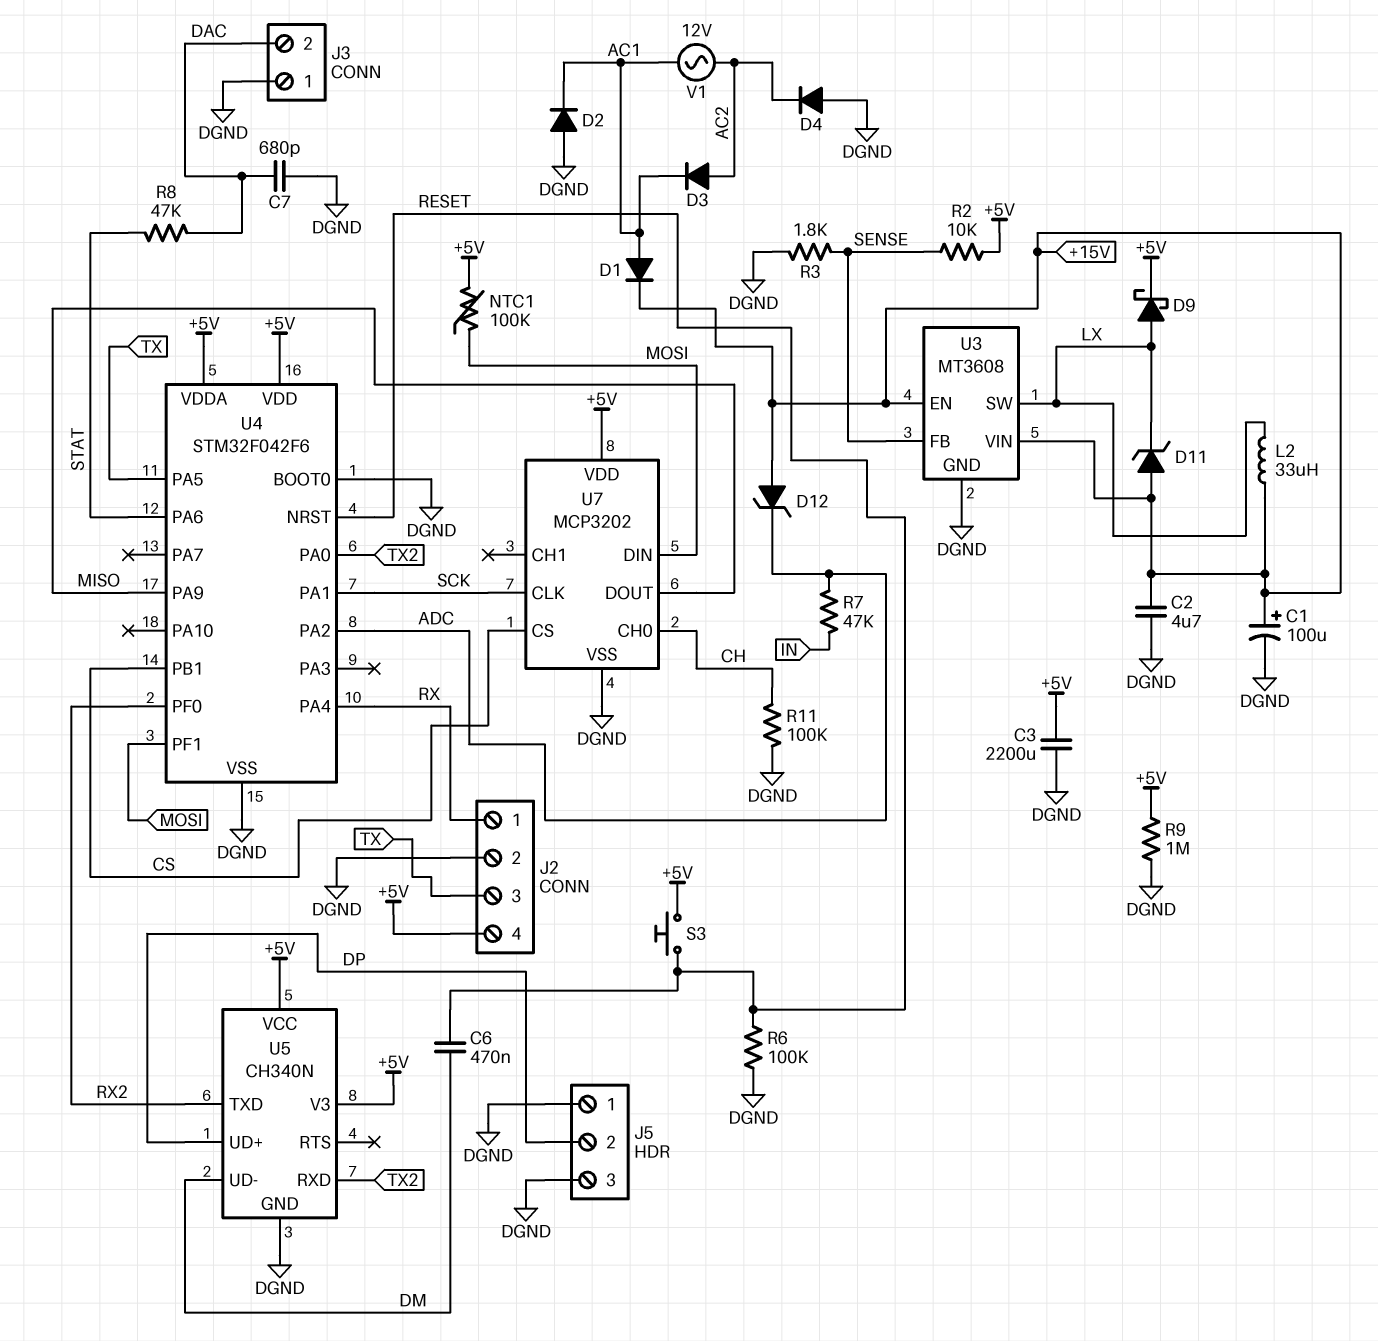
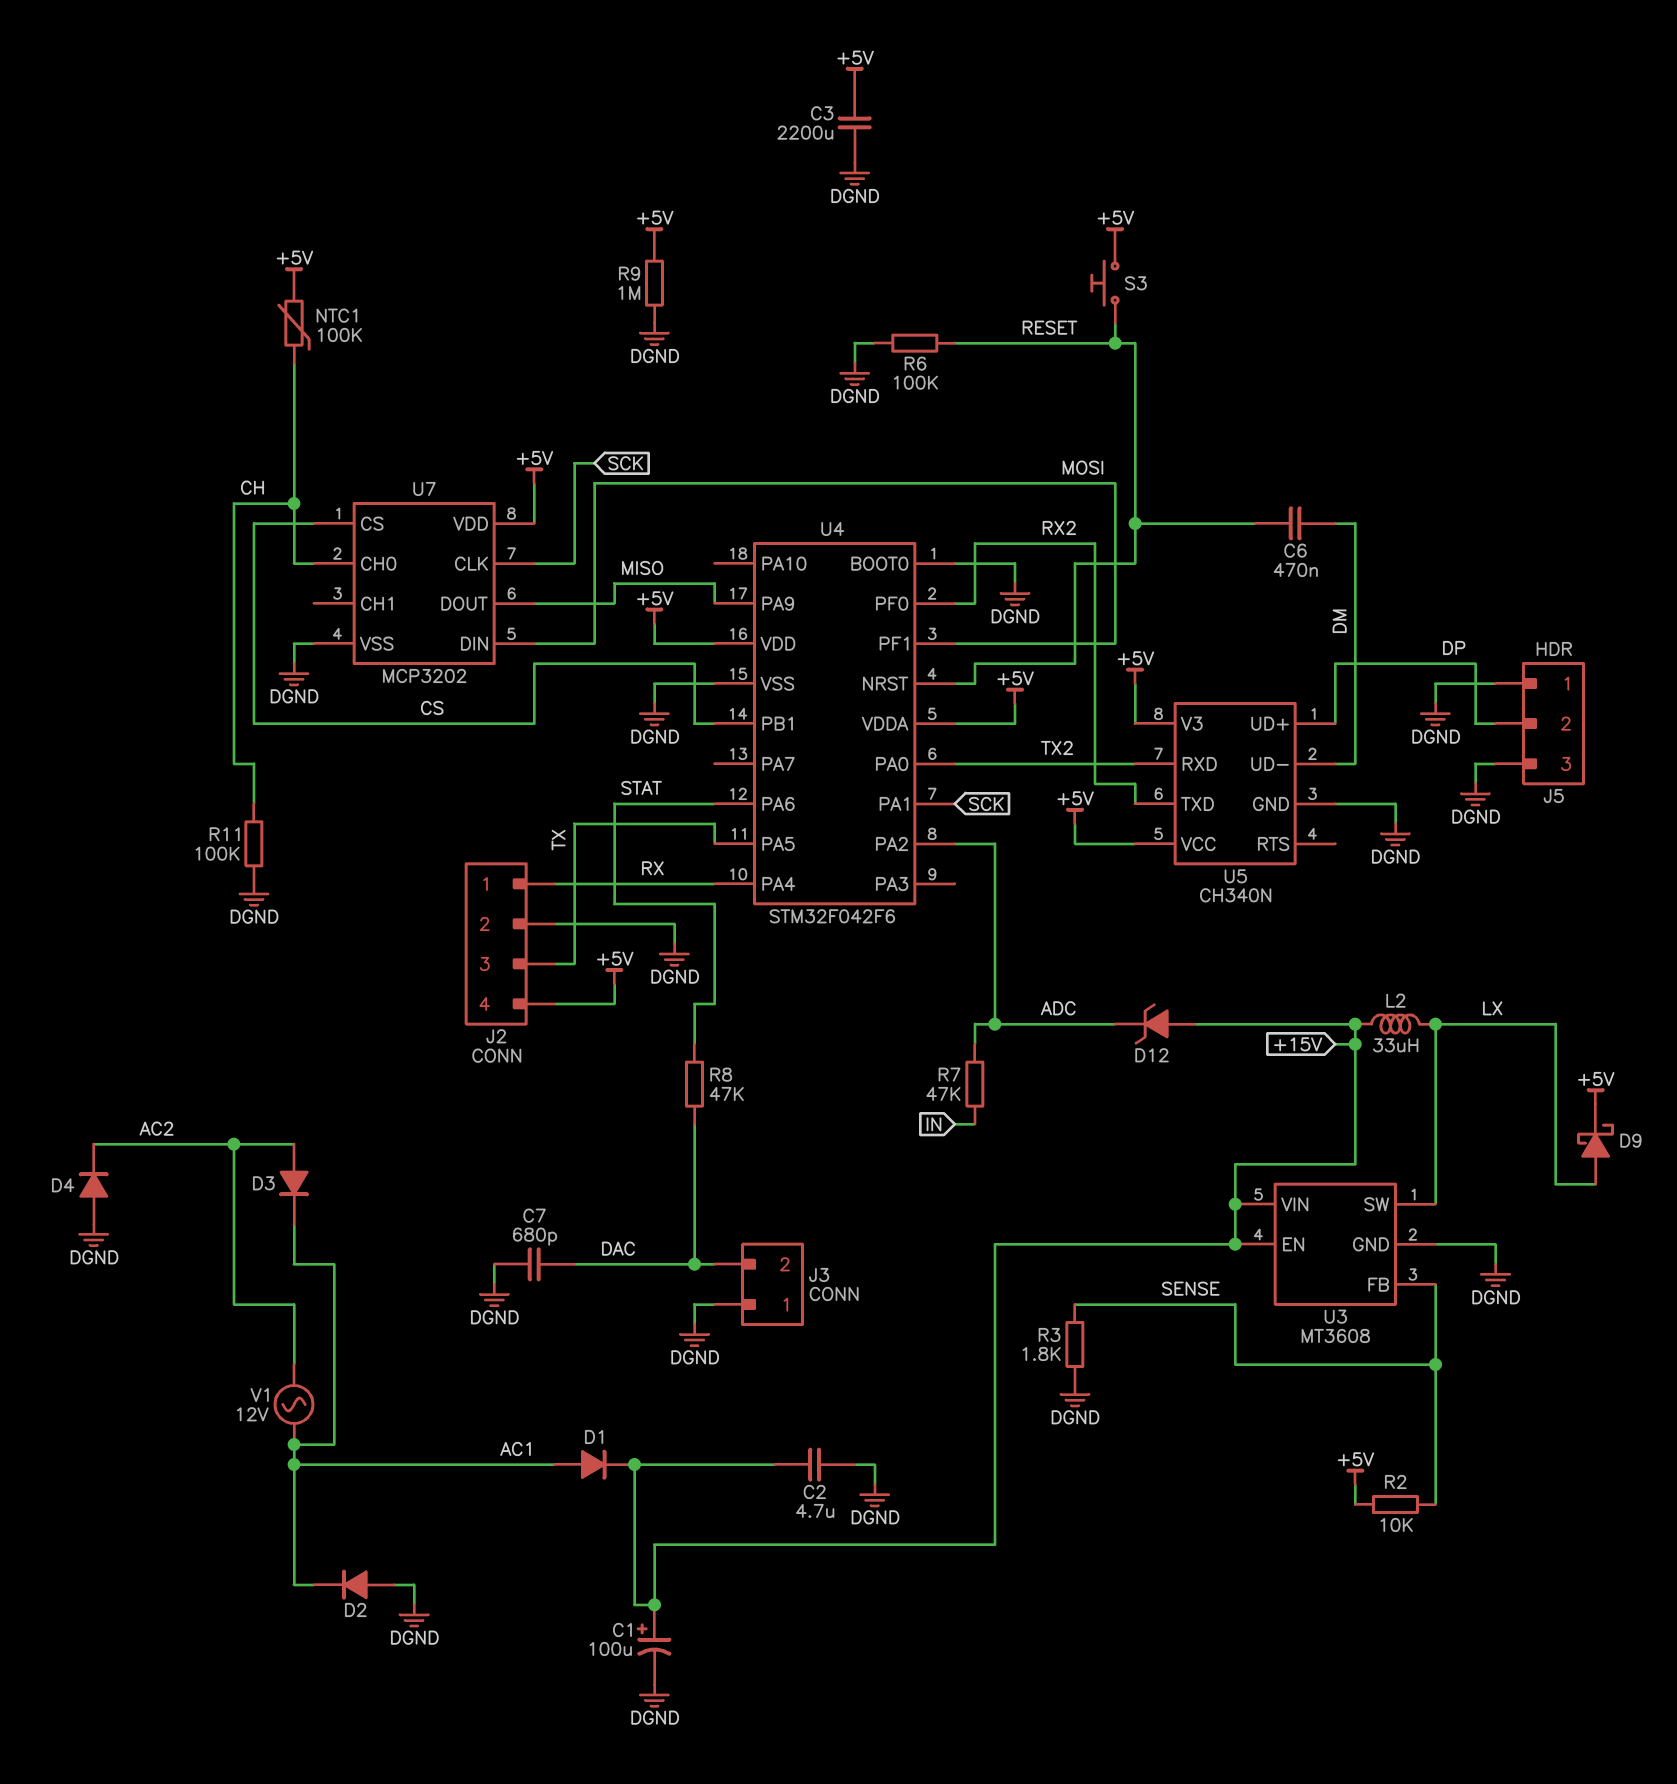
D11: zener (A +15V, K LX) -> none
NTC1: 100k (+5V, MOSI) -> 100k (+5V, CH)

